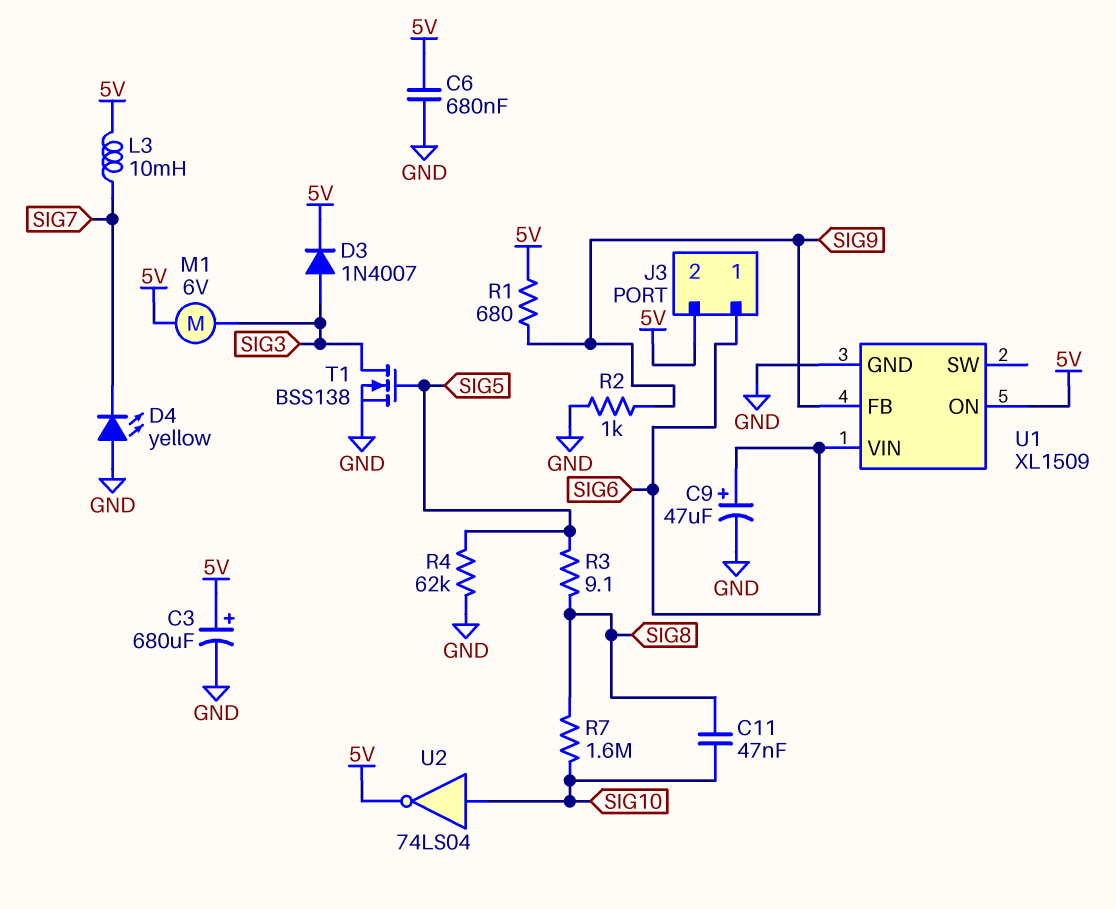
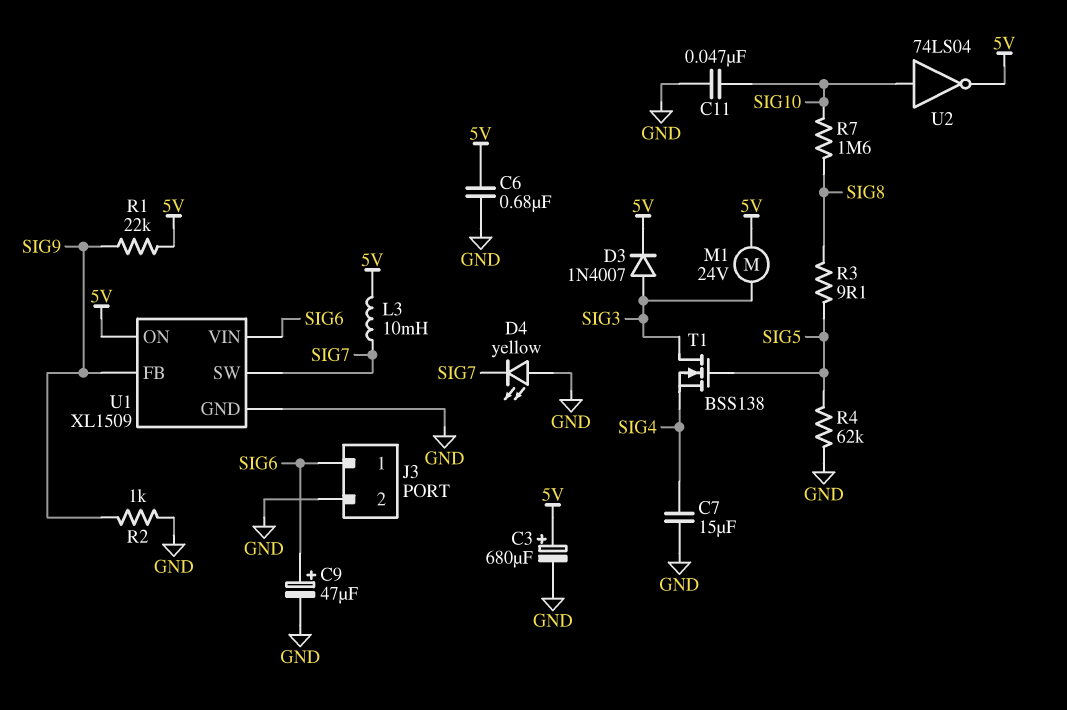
C7: none -> 15uF (GND, SIG4)
C11: 47nF (SIG8, SIG10) -> 47nF (GND, SIG10)
J3 pin 2: 5V -> GND
M1: motor 6V (5V, SIG3) -> motor 24V (5V, SIG3)
R1: 680 (5V, SIG9) -> 22k (5V, SIG9)
T1: NMOS BSS138 (G SIG5, D SIG3, S GND) -> NMOS BSS138 (G SIG5, D SIG3, S SIG4)
U1 pin SW: none -> SIG7

